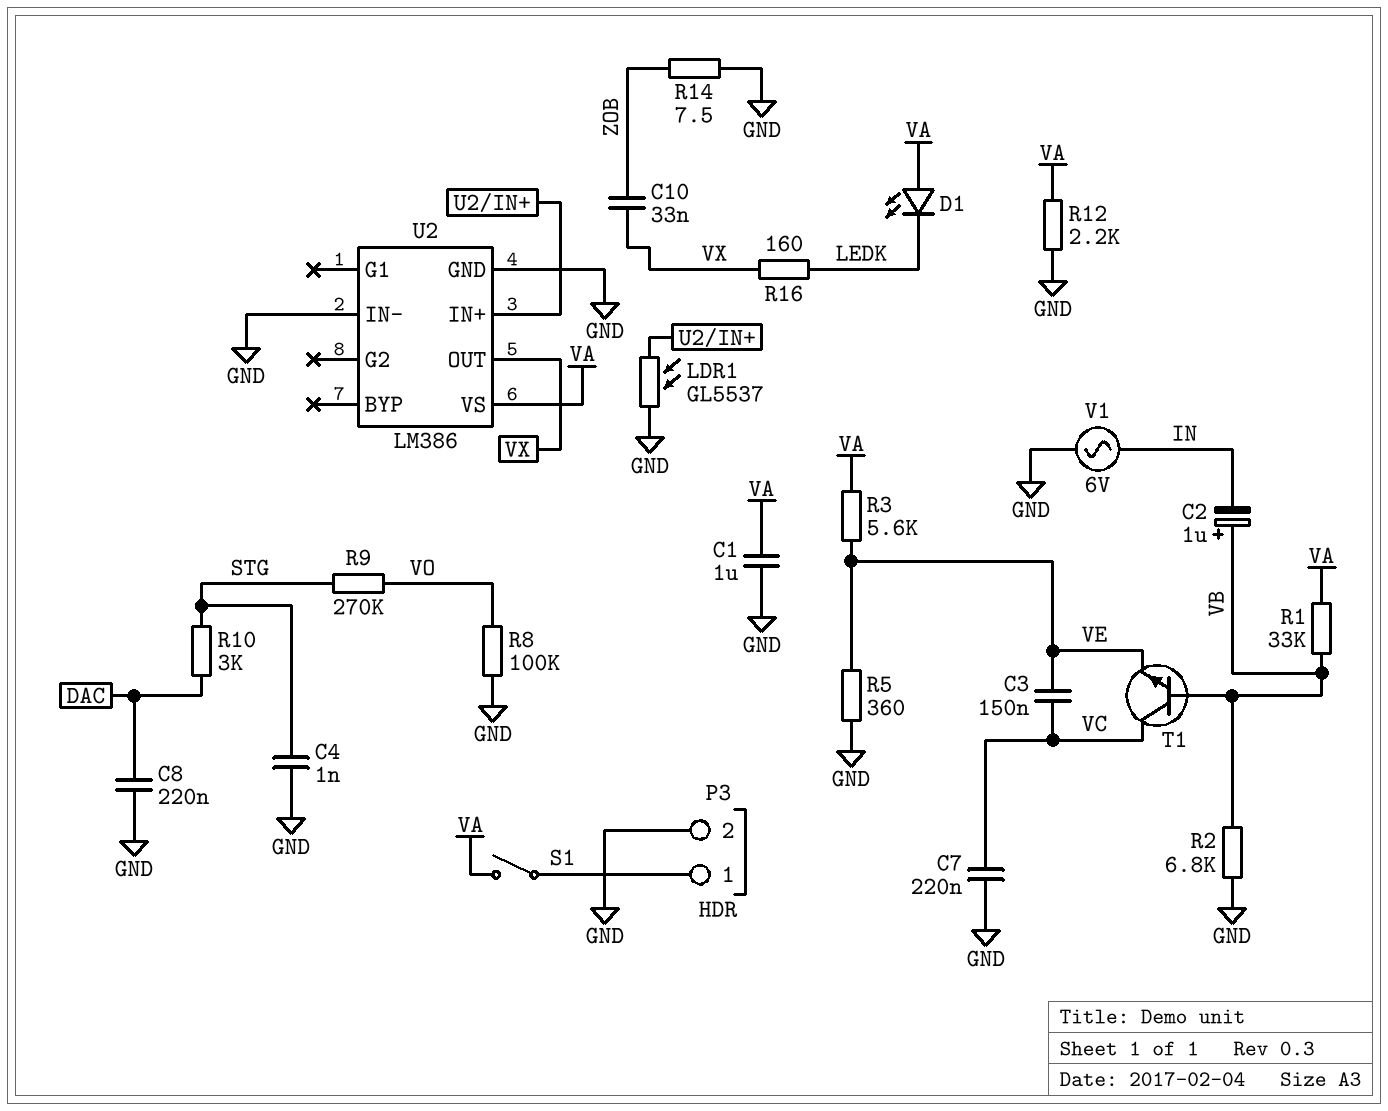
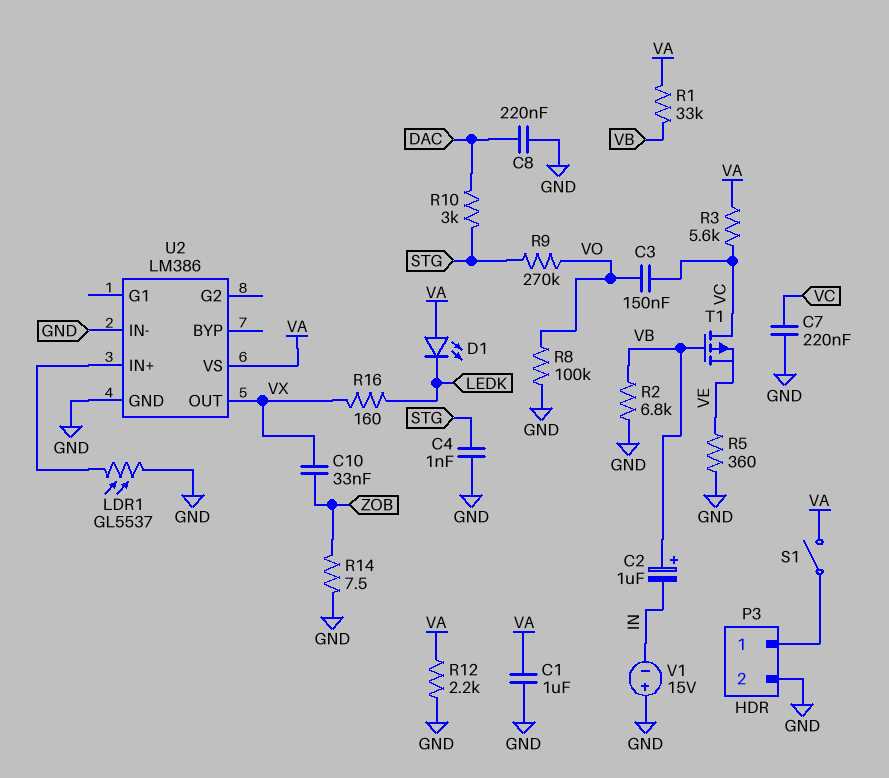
C3: 150nF (VC, VE) -> 150nF (VC, VO)
R3: 5.6k (VA, VE) -> 5.6k (VA, VC)
T1: NPN (B VB, C VC, E VE) -> PMOS (G VB, D VC, S VE)
V1: AC 6V (GND, IN) -> 15V (plus GND, minus IN)

